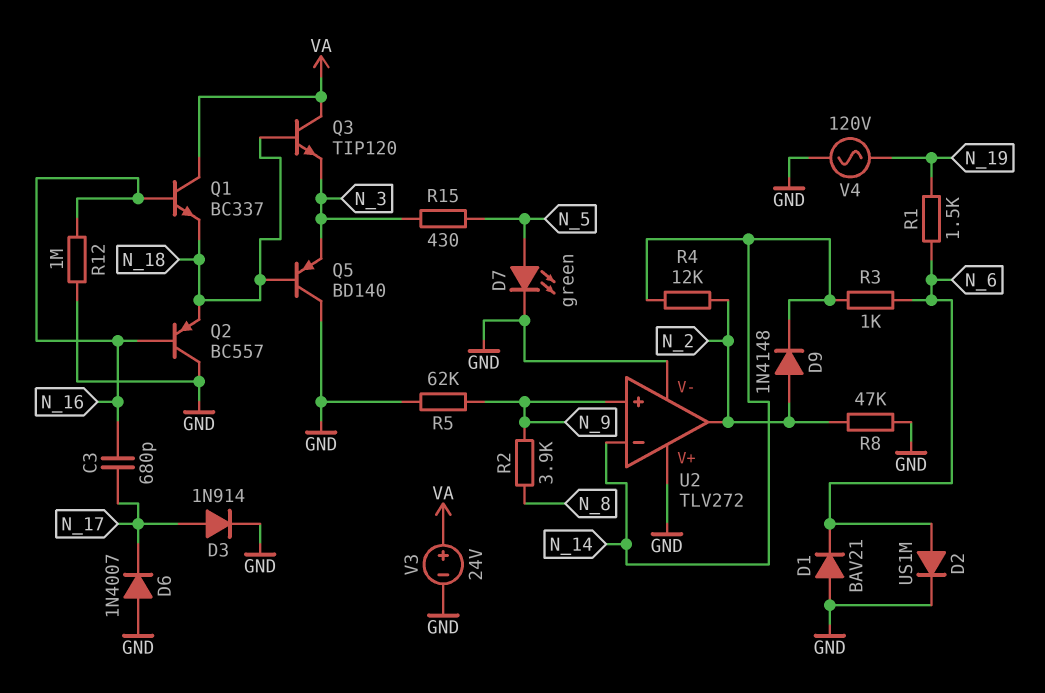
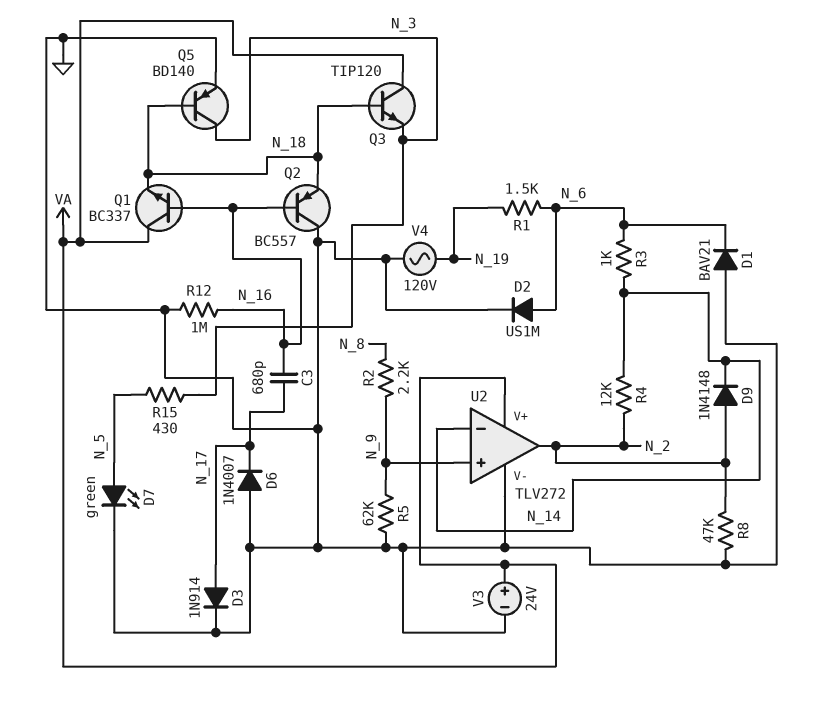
Q5: PNP BD140 (B N_18, C GND, E N_3) -> PNP BD140 (B N_18, C N_3, E GND)
R2: 3.9k (N_8, N_9) -> 2.2k (N_8, N_9)
U2 pin V+: GND -> VA

